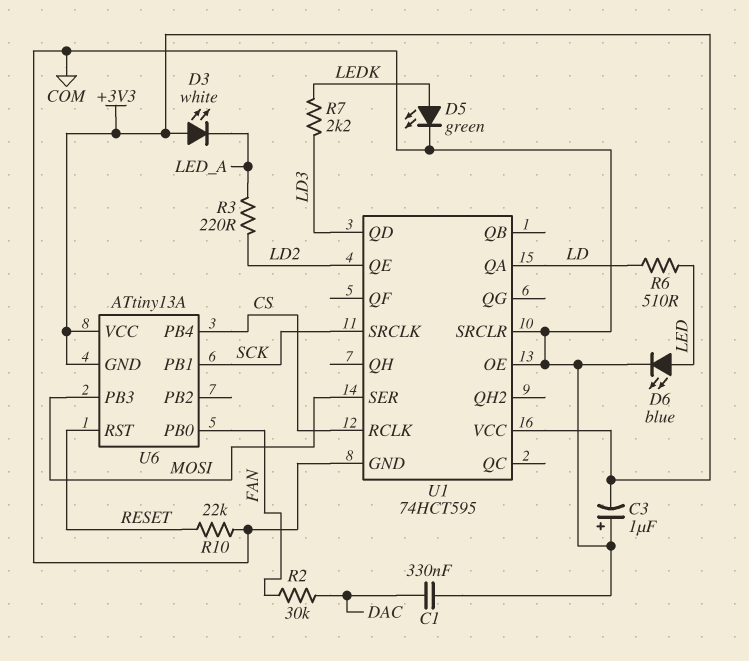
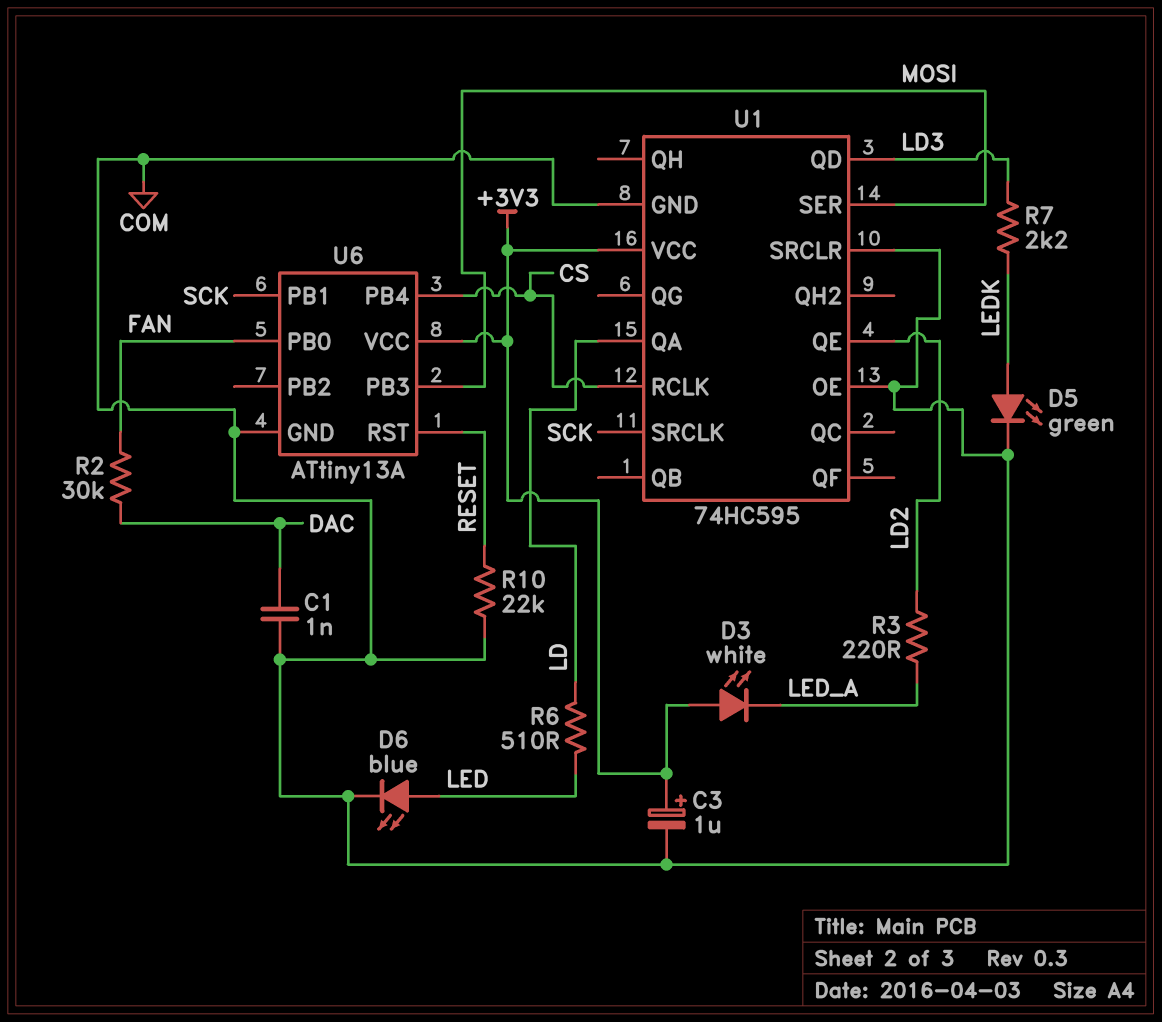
C1: 330nF (COM, DAC) -> 1nF (COM, DAC)
C3: 1uF (plus COM, minus +3V3) -> 1uF (plus +3V3, minus COM)
U1: 74HCT595 -> 74HC595
U6 pin GND: +3V3 -> COM

